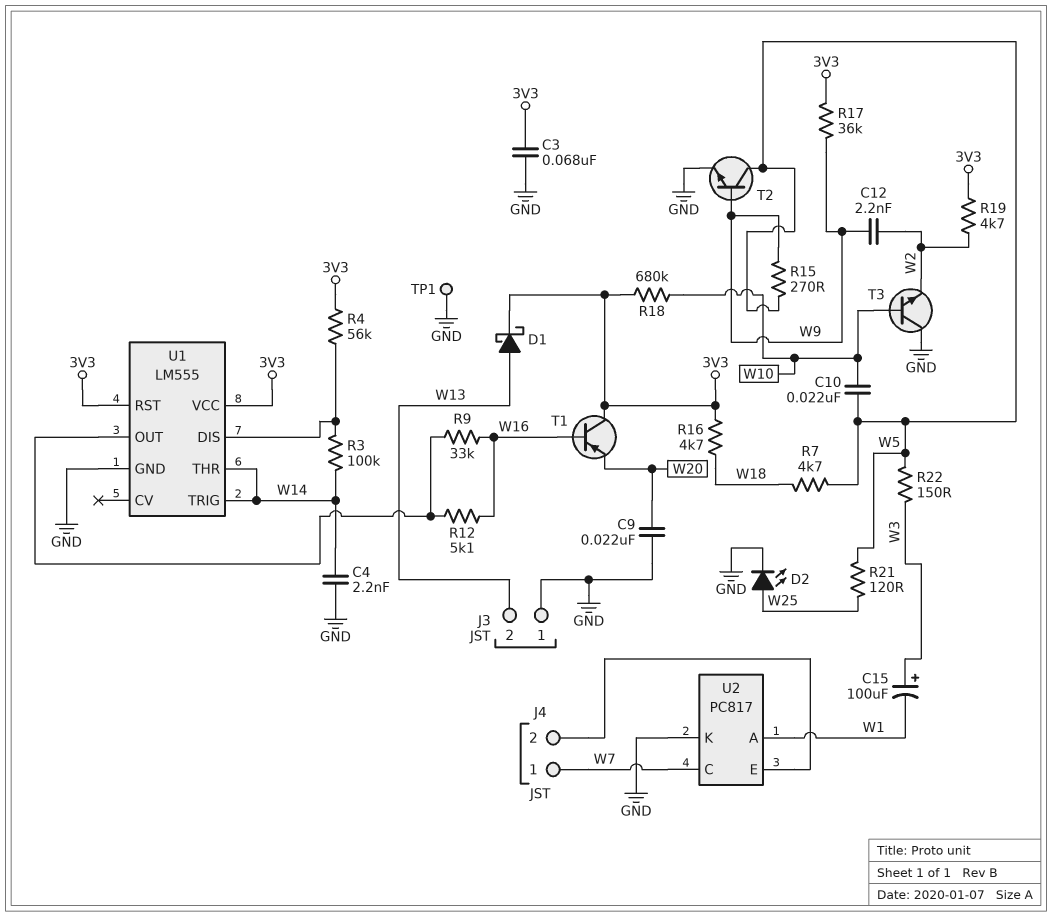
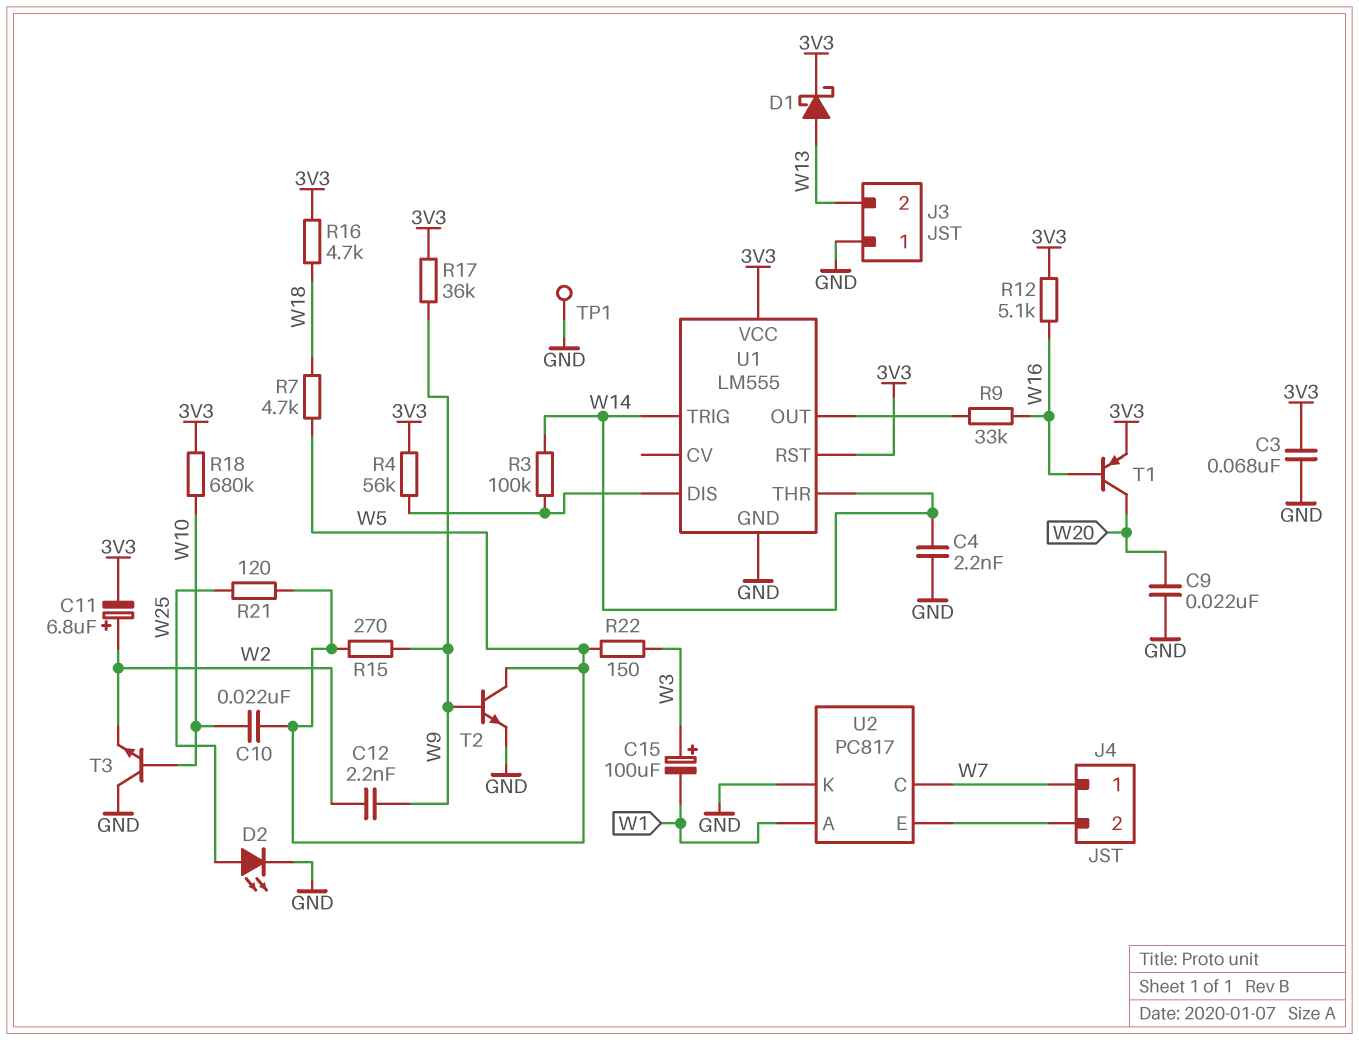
C11: none -> 6.8uF (plus W2, minus 3V3)
R12: 5.1k (U1/OUT, W16) -> 5.1k (3V3, W16)
R19: 4.7k (3V3, W2) -> none
T1: PNP (B W16, C 3V3, E W20) -> PNP (B W16, C W20, E 3V3)

